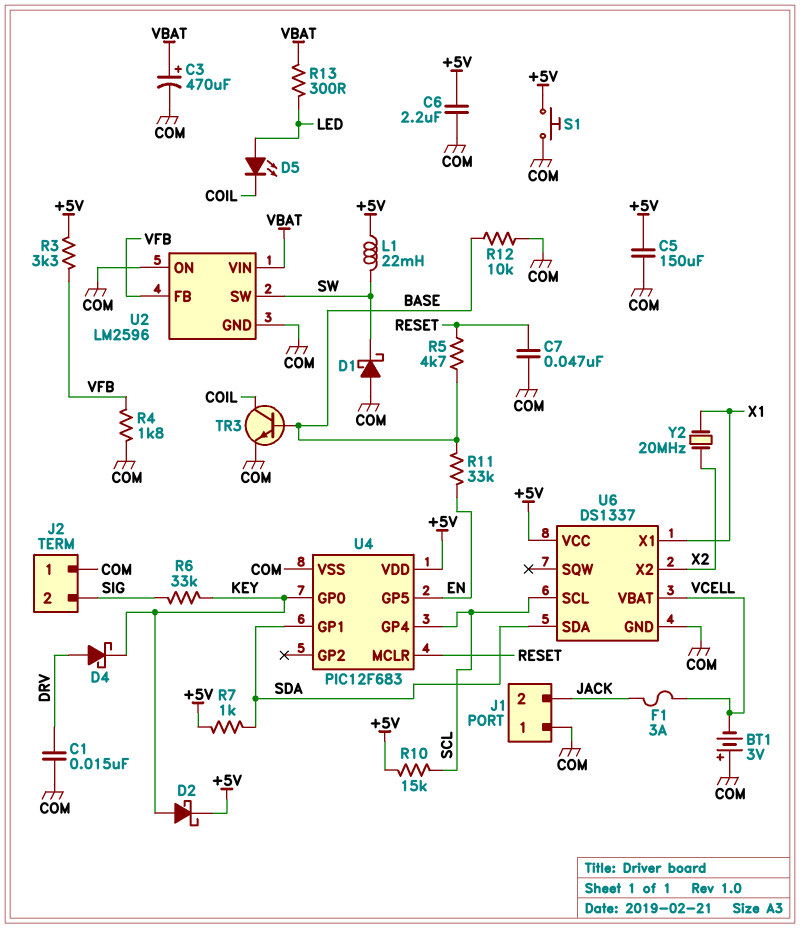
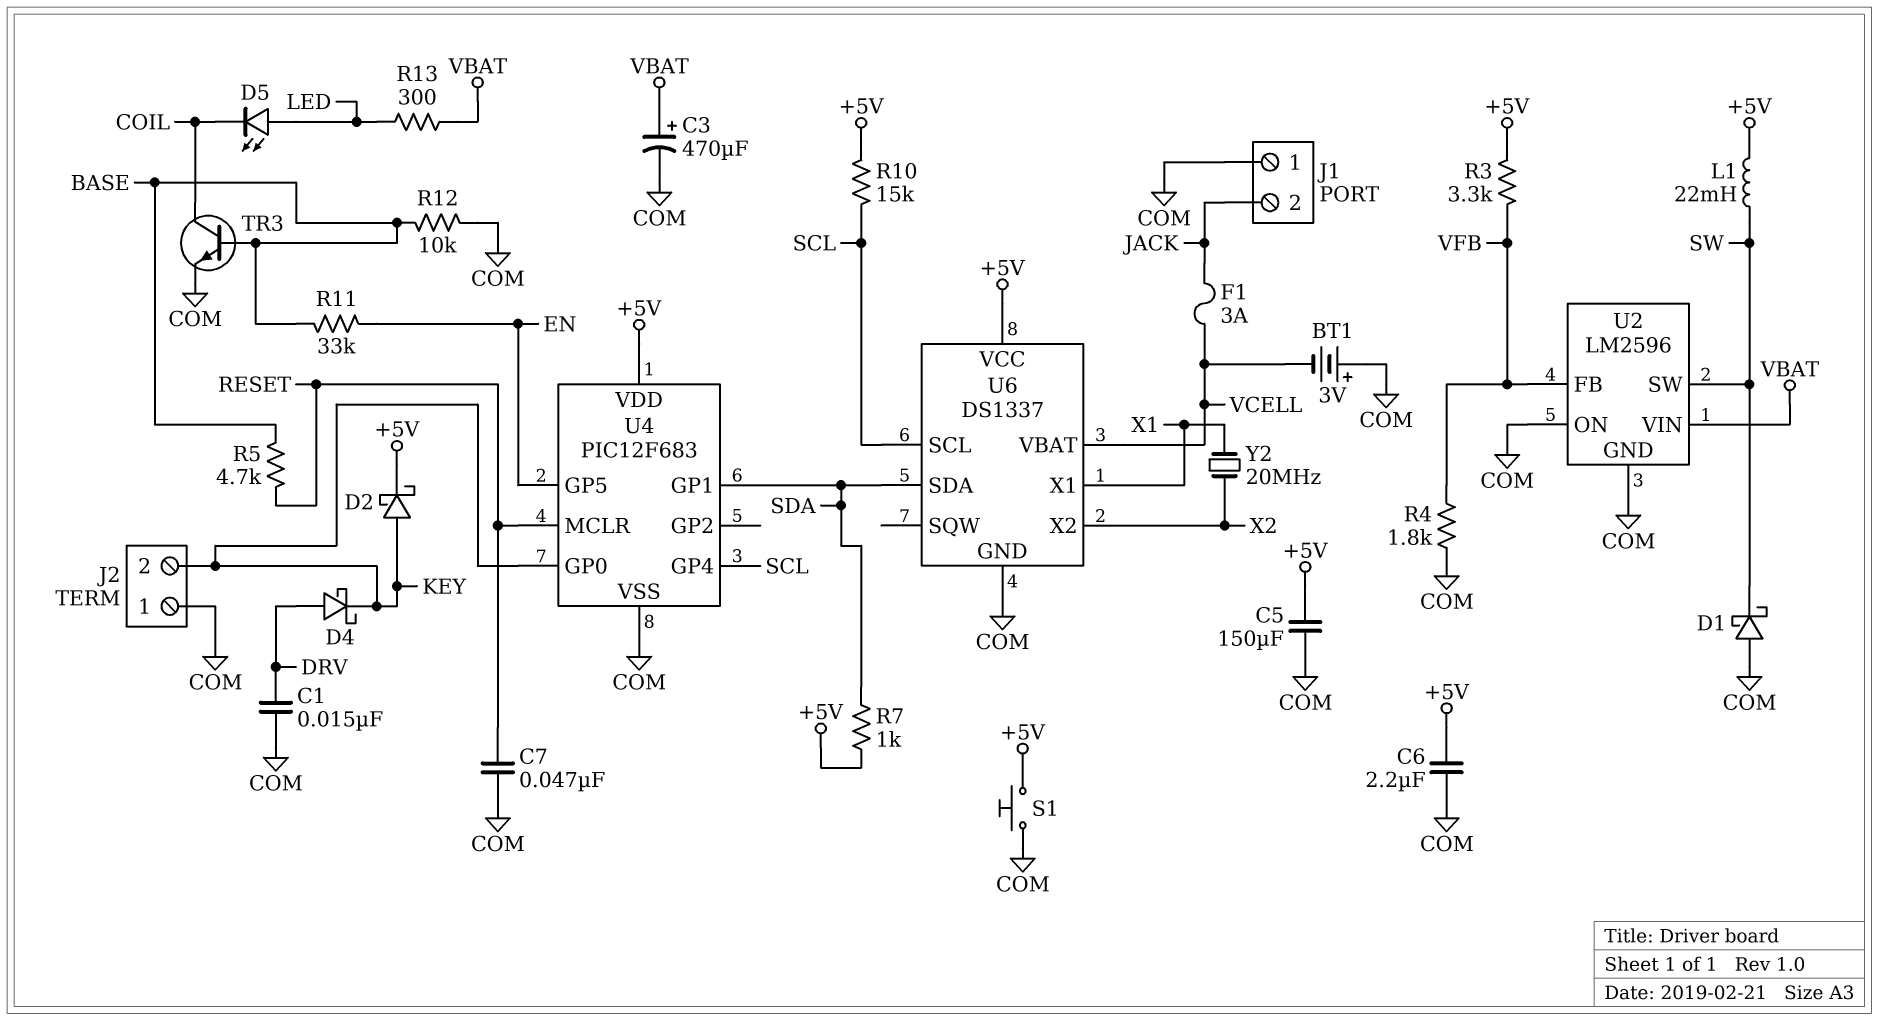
J2 pin 2: SIG -> KEY
R6: 33k (KEY, SIG) -> none

